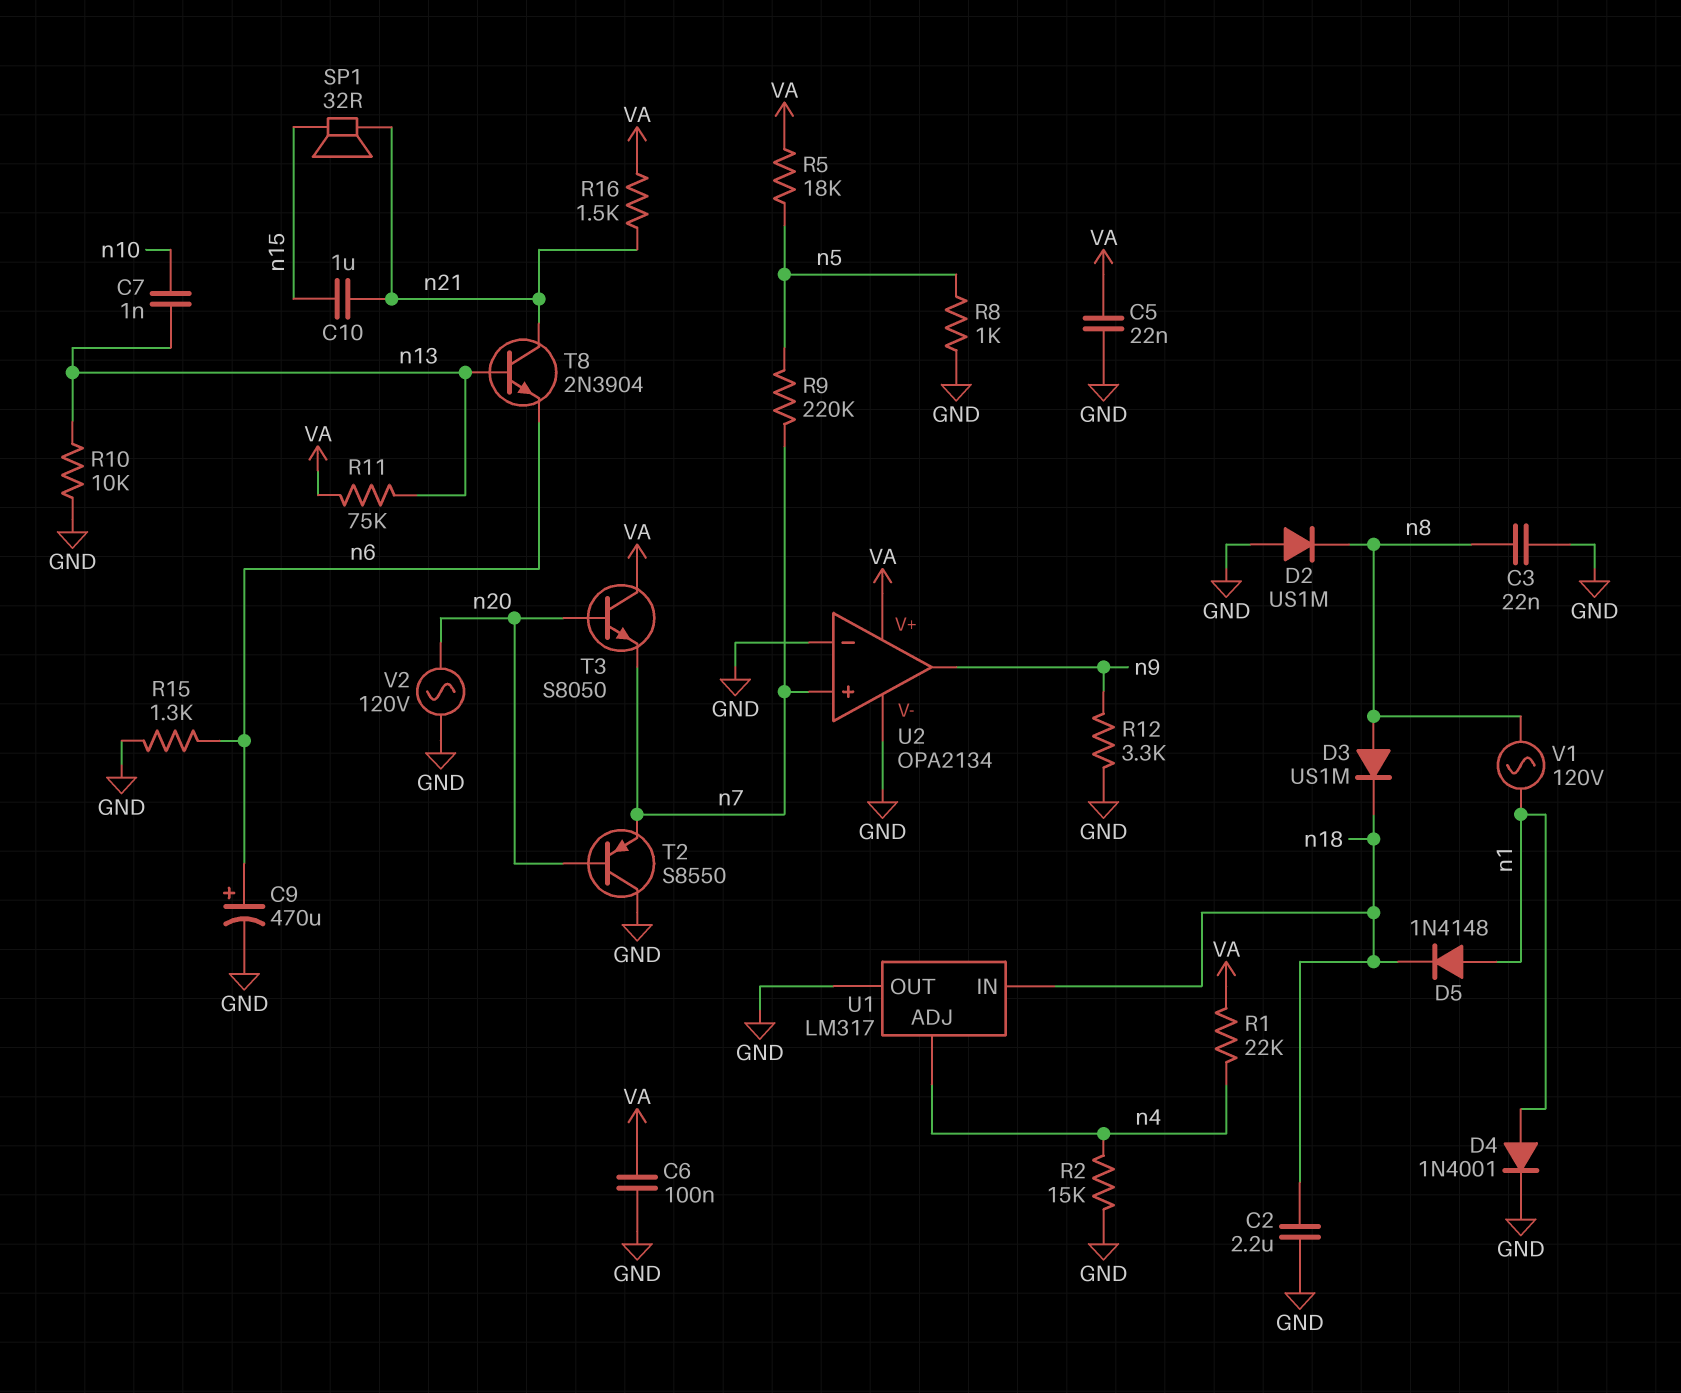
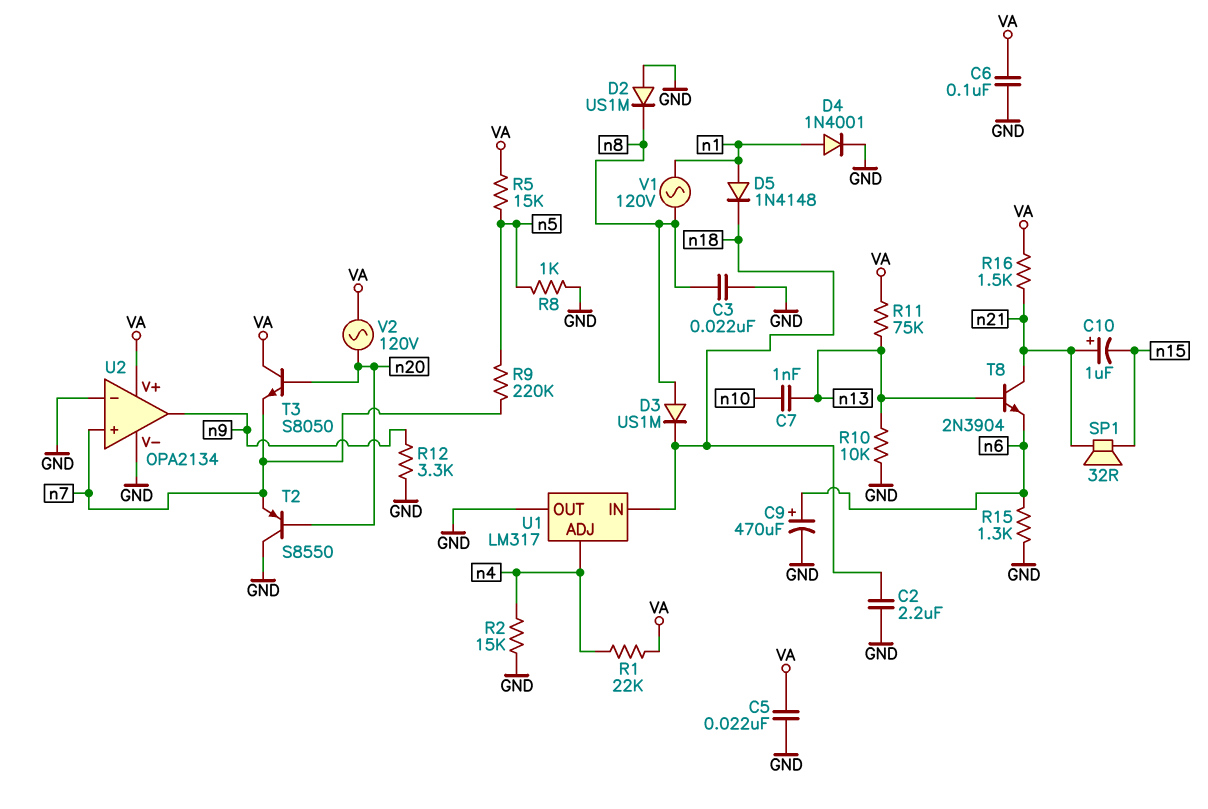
C10: 1uF (n15, n21) -> 1uF (plus n21, minus n15)
R5: 18k (VA, n5) -> 15k (VA, n5)
V2: AC 120V (GND, n20) -> AC 120V (VA, n20)

